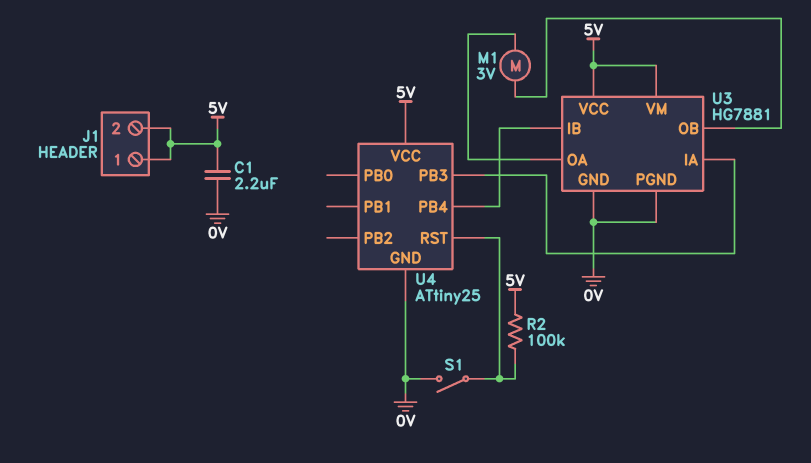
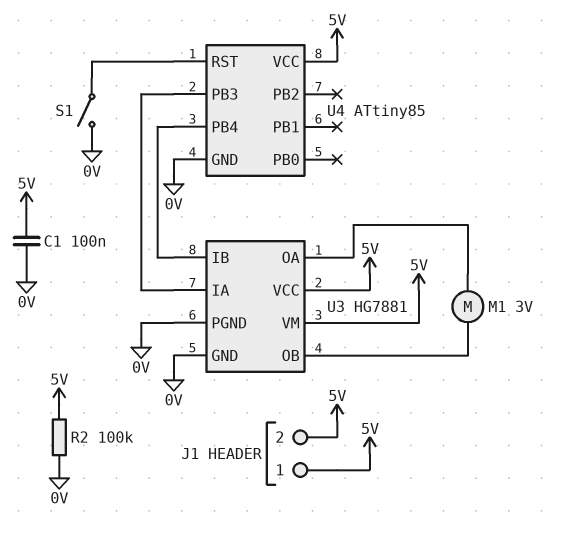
C1: 2.2uF (0V, 5V) -> 100nF (0V, 5V)
R2: 100k (5V, U4/RST) -> 100k (0V, 5V)
U4: ATtiny25 -> ATtiny85

